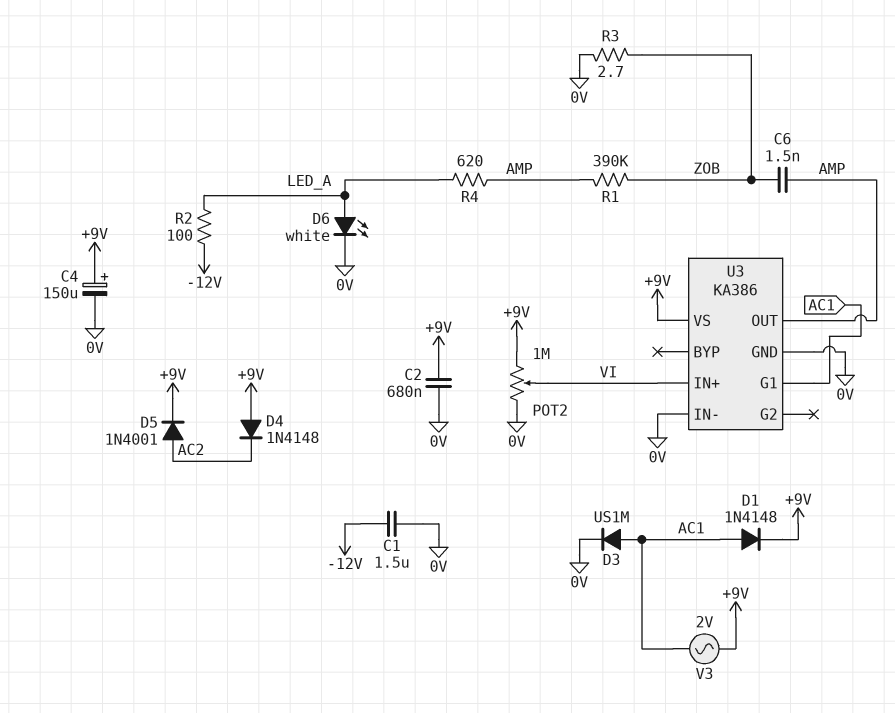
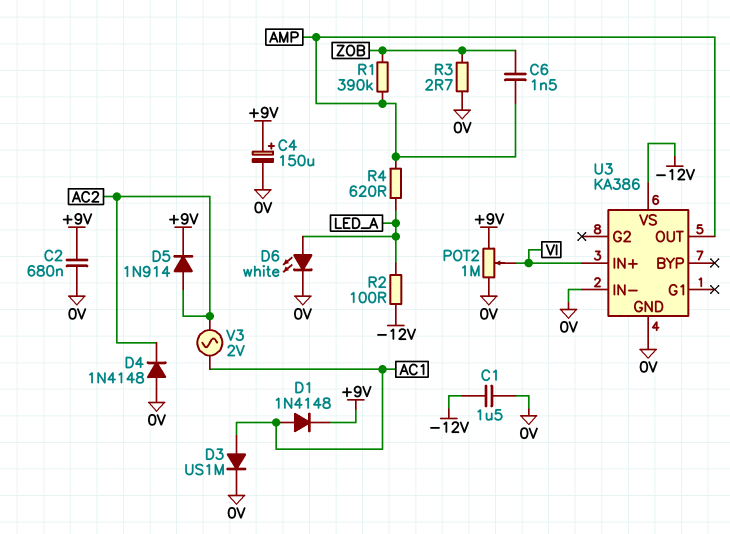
D4: diode 1N4148 (A +9V, K AC2) -> diode 1N4148 (A 0V, K AC2)
D5: diode 1N4001 (A AC2, K +9V) -> diode 1N914 (A AC2, K +9V)
U3 pin G1: AC1 -> none
U3 pin VS: +9V -> -12V
V3: AC 2V (+9V, AC1) -> AC 2V (AC1, AC2)

